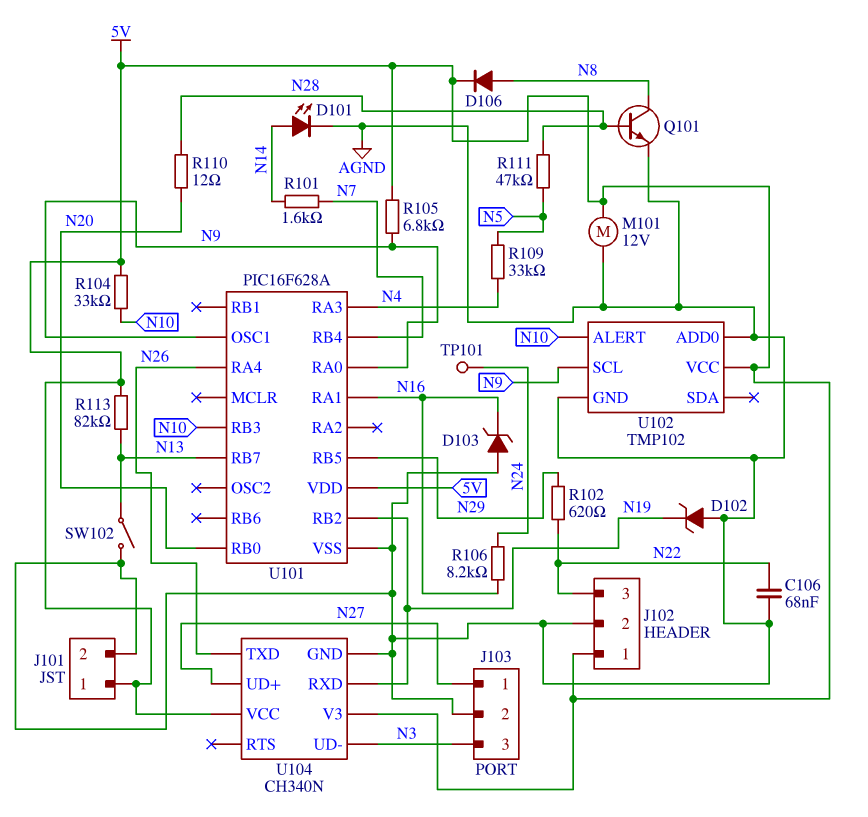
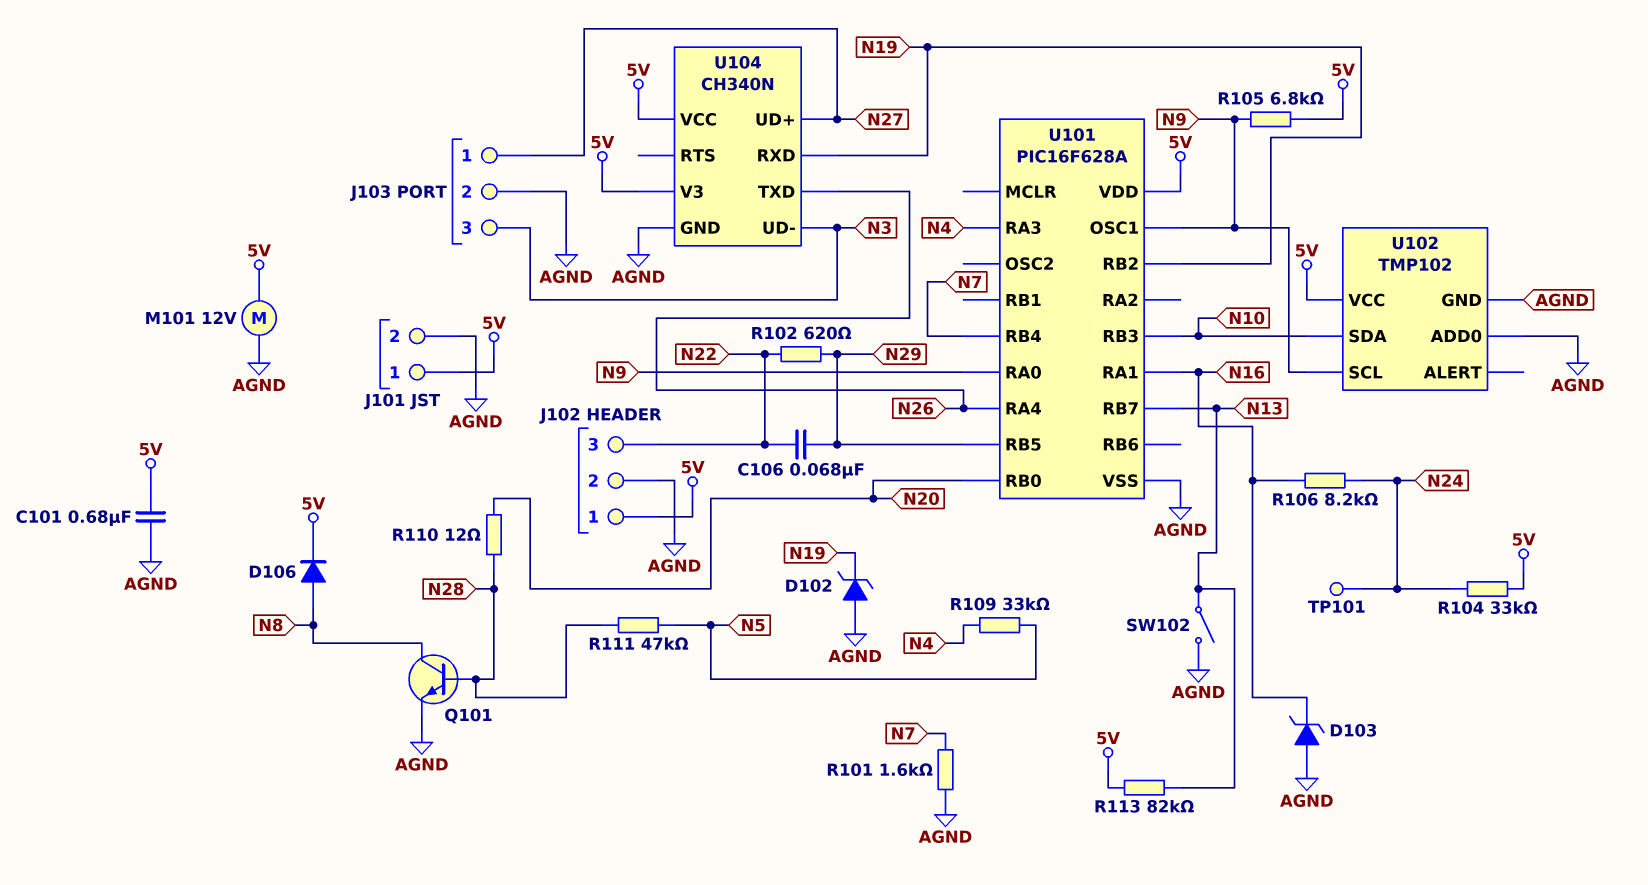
C101: none -> 680nF (5V, AGND)
C106: 68nF (AGND, N22) -> 68nF (N22, N29)
D101: LED (A N14, K AGND) -> none
R101: 1.6k (N7, N14) -> 1.6k (AGND, N7)
R104: 33k (5V, N10) -> 33k (5V, N24)
U102 pin ALERT: N10 -> none
U102 pin SDA: none -> N10

